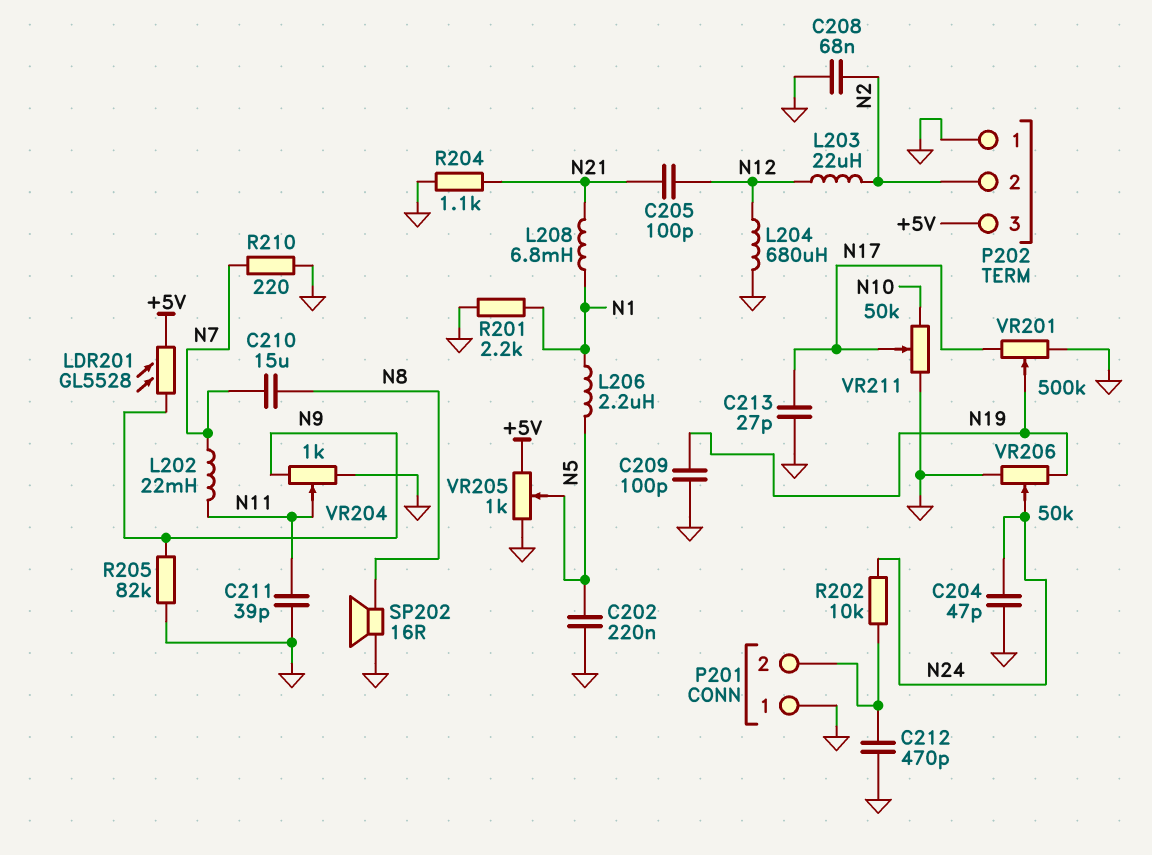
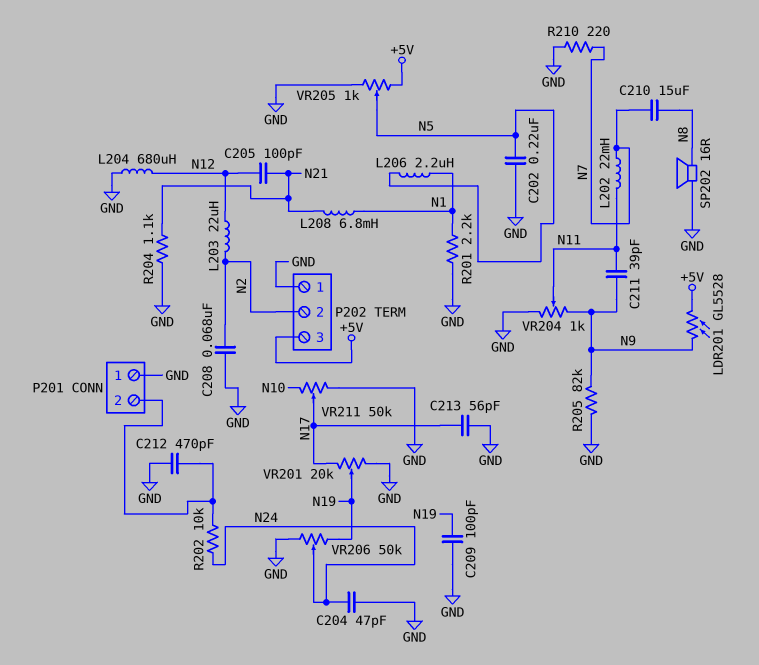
C211: 39pF (GND, N11) -> 39pF (N9, N11)
C213: 27pF (GND, N17) -> 56pF (GND, N17)
VR201: 500k (GND, N17, wiper N19) -> 20k (GND, N17, wiper N19)

